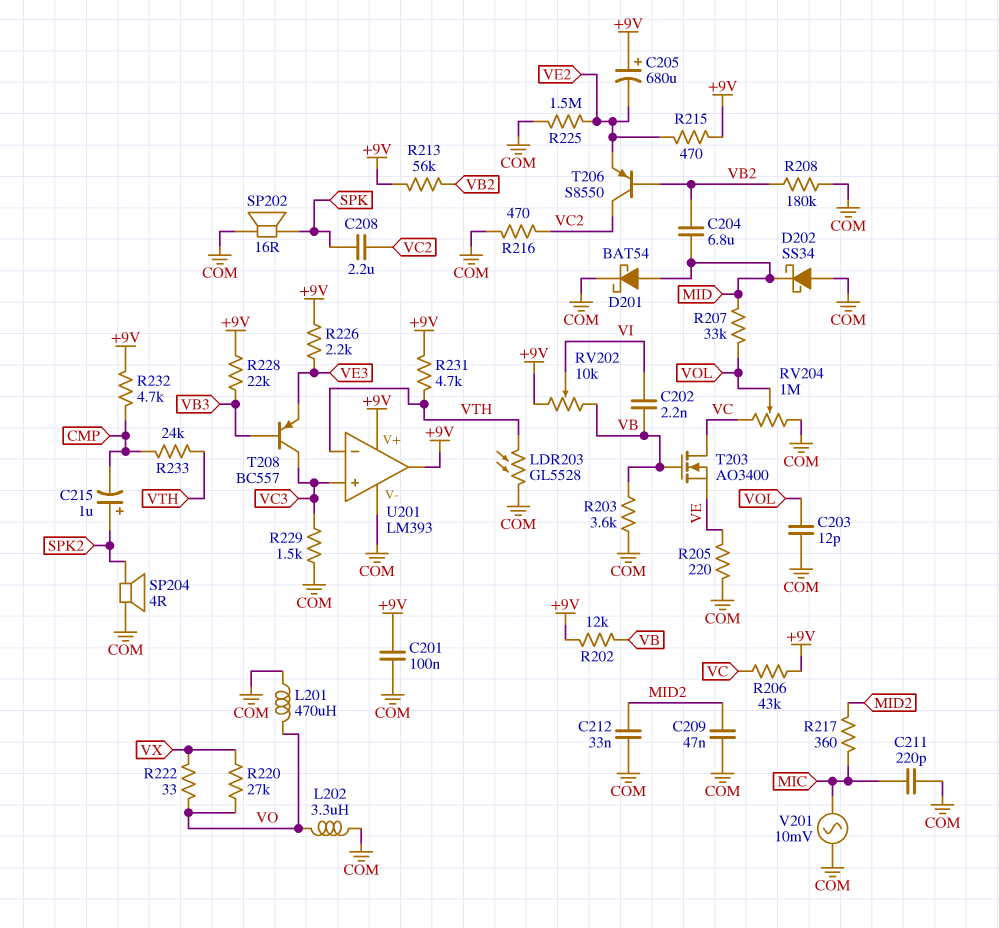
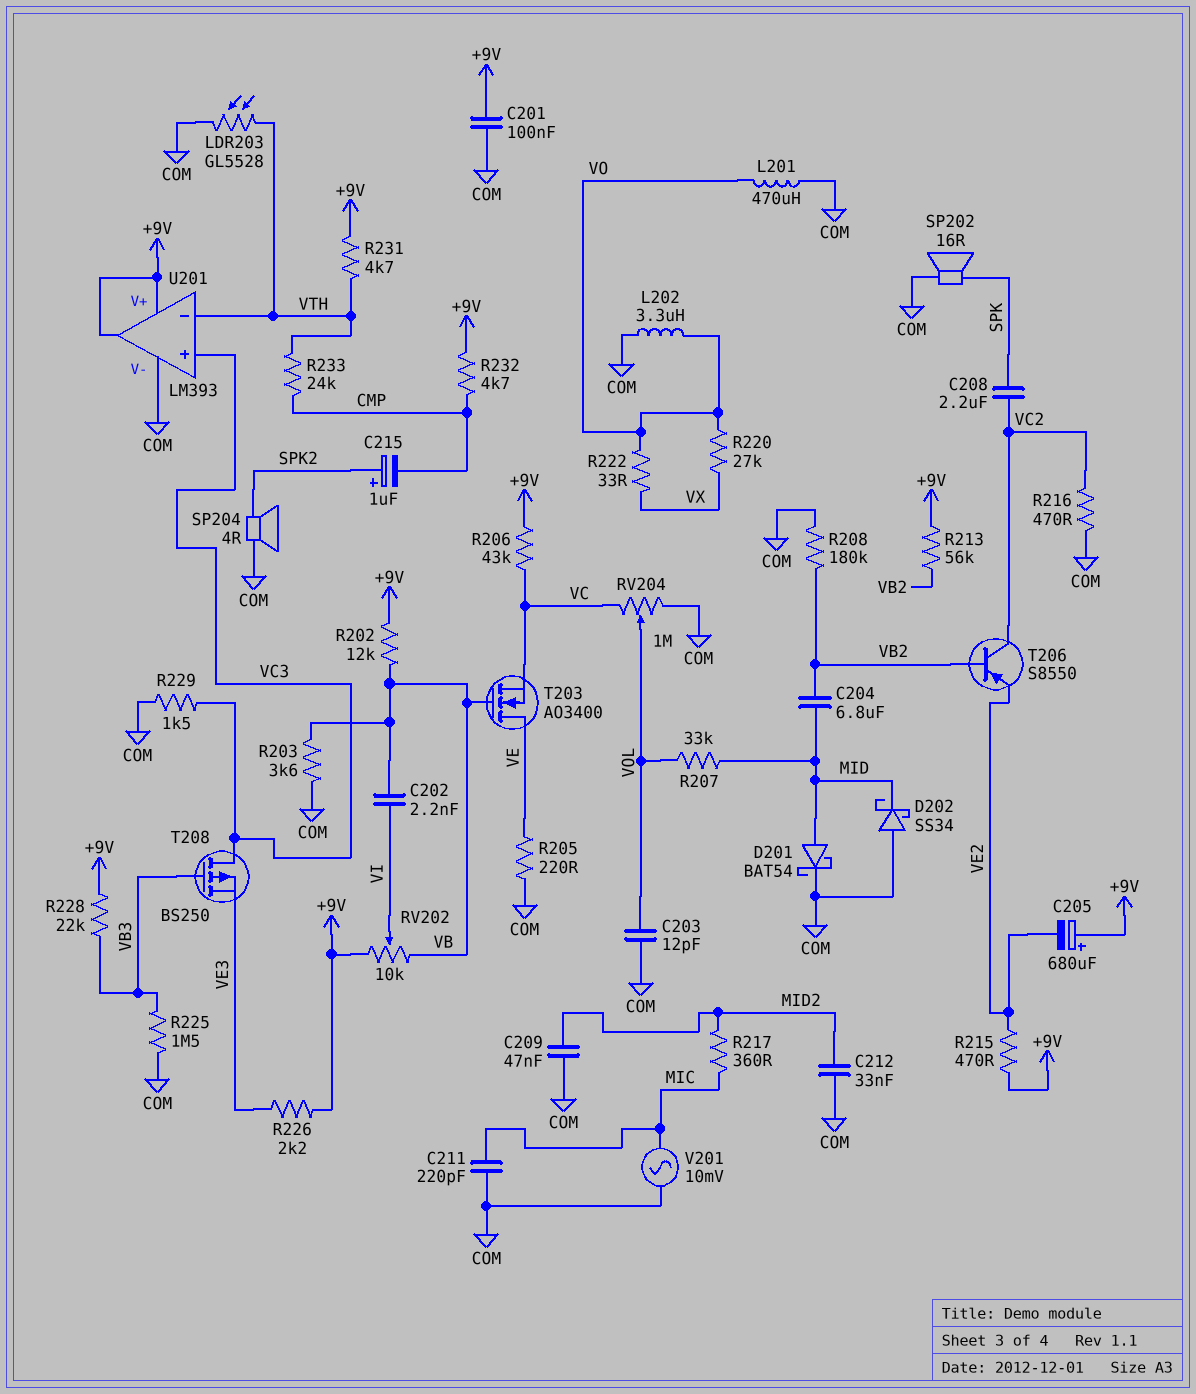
R225: 1.5M (COM, VE2) -> 1.5M (COM, VB3)
T203: NMOS AO3400 (G VB, D VC, S VE) -> NMOS AO3400 (G VB, D VE, S VC)
T208: PNP BC557 (B VB3, C VC3, E VE3) -> PMOS BS250 (G VB3, D VC3, S VE3)

